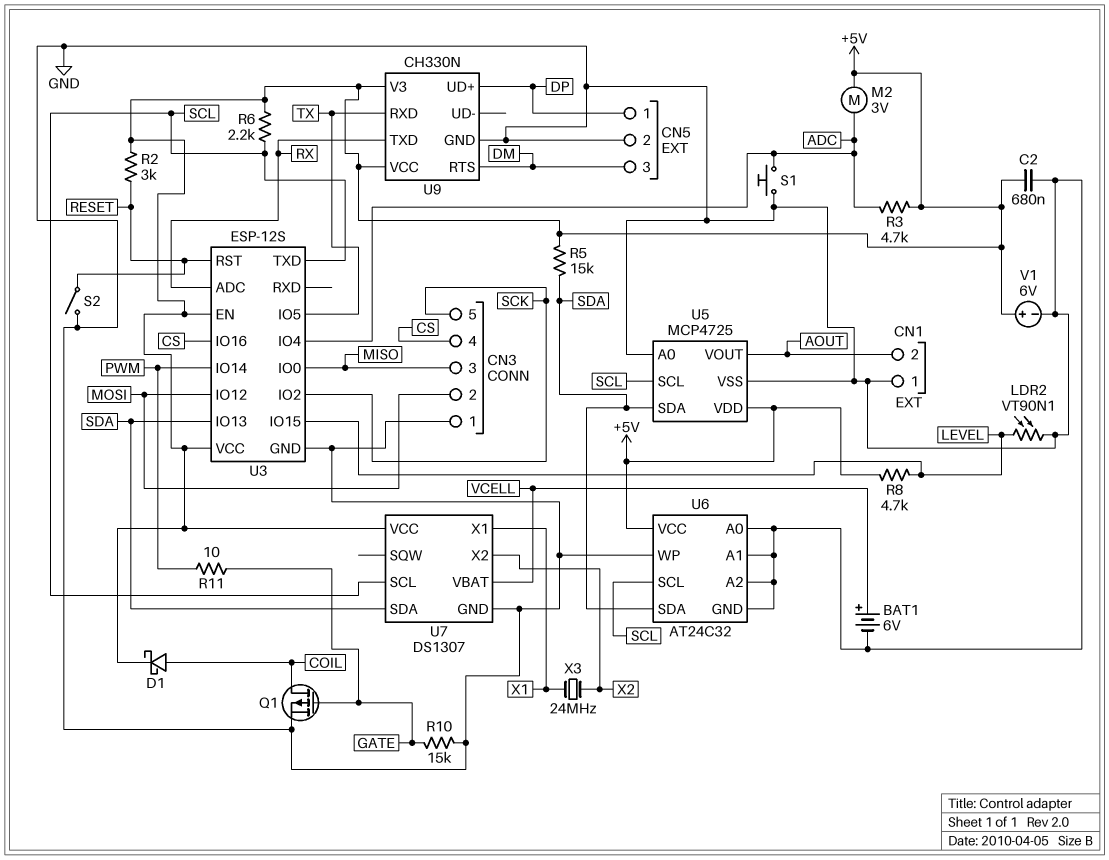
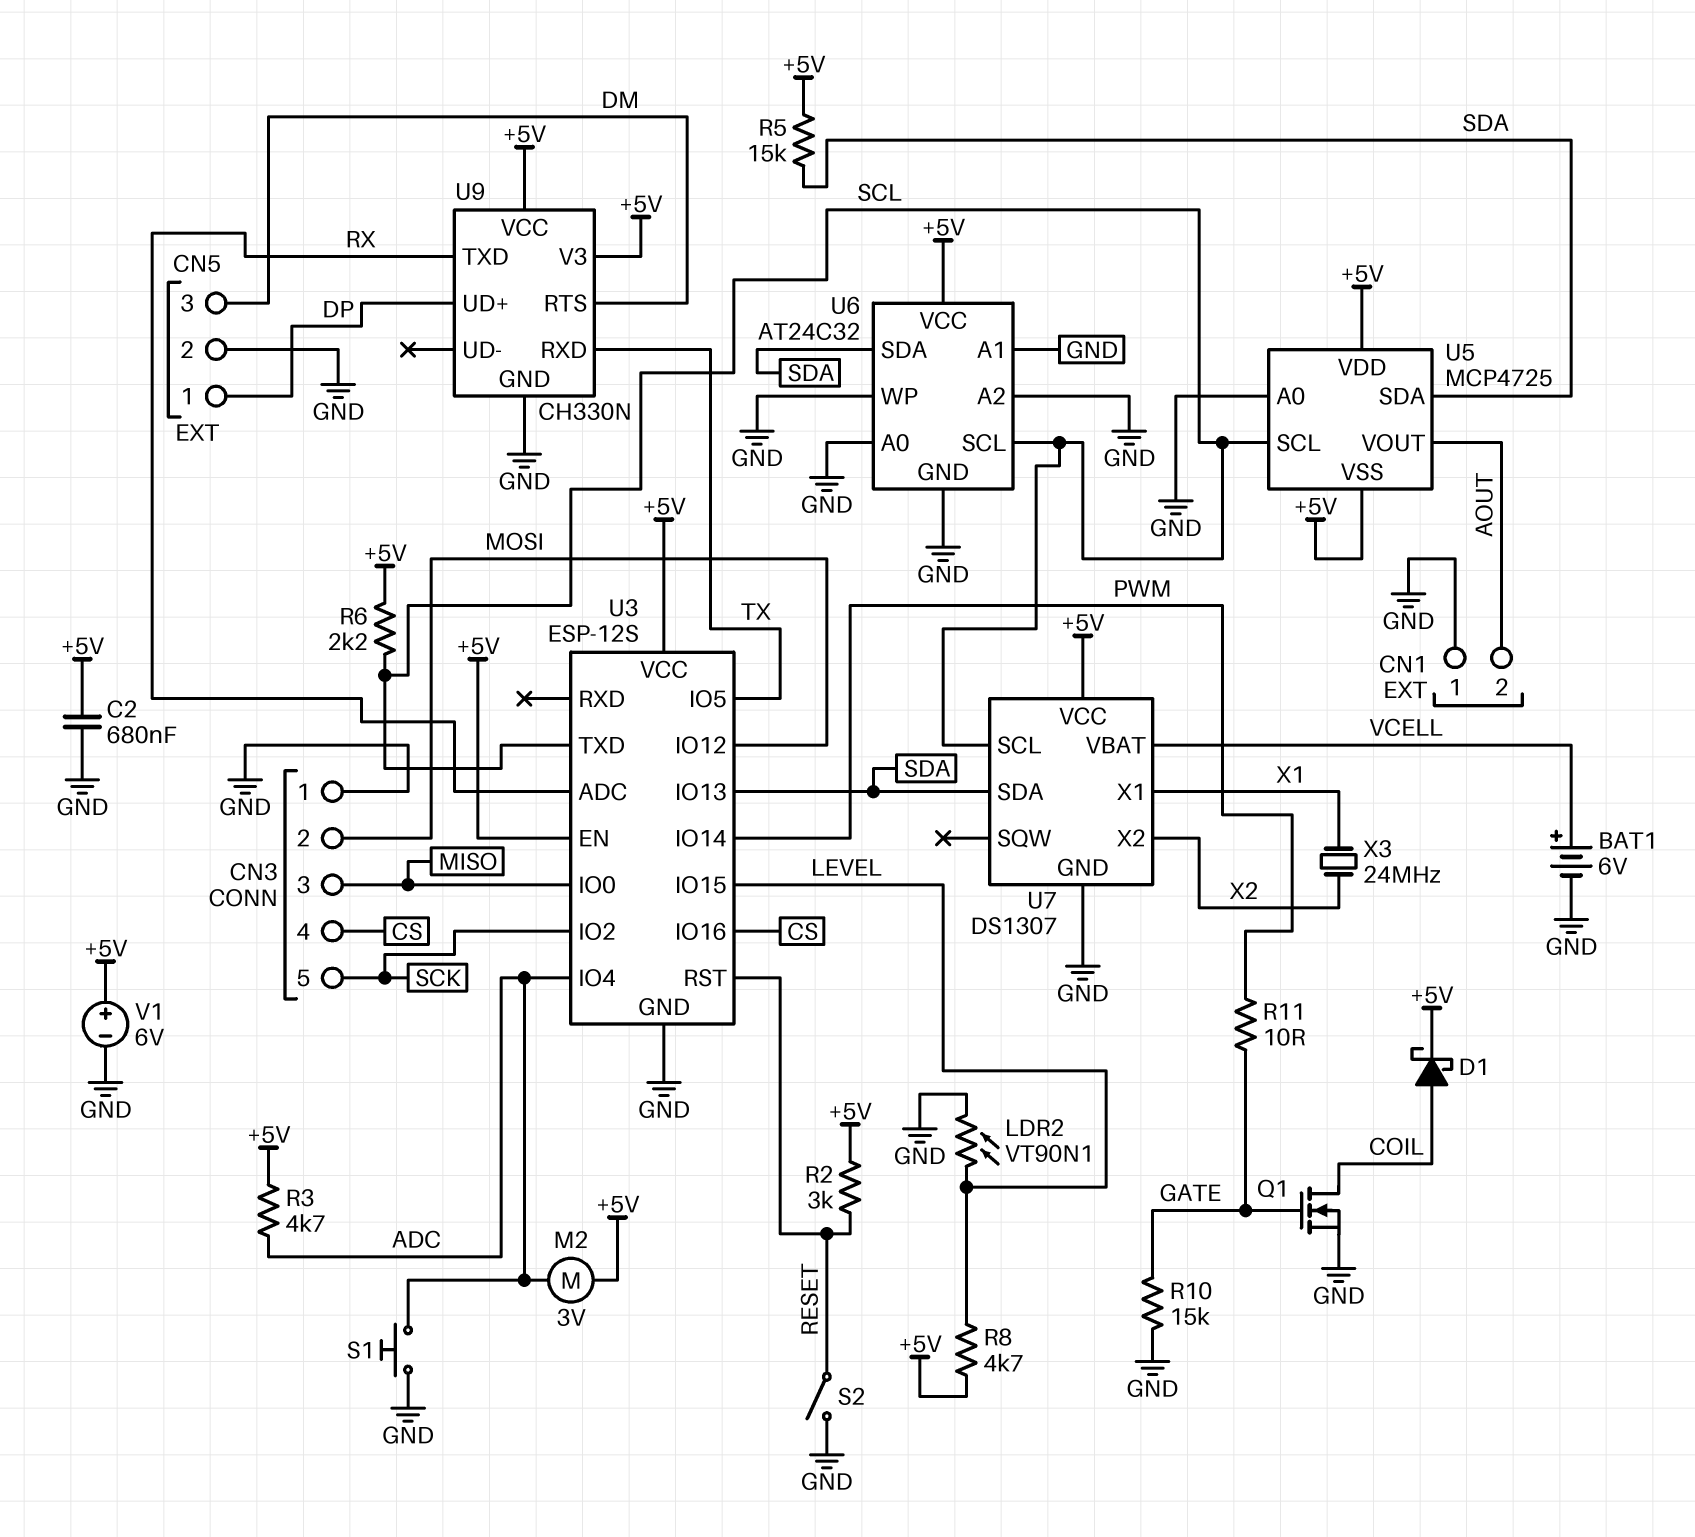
Q1: PMOS (G GATE, D COIL, S GND) -> NMOS (G GATE, D COIL, S GND)
U5 pin VSS: GND -> +5V

